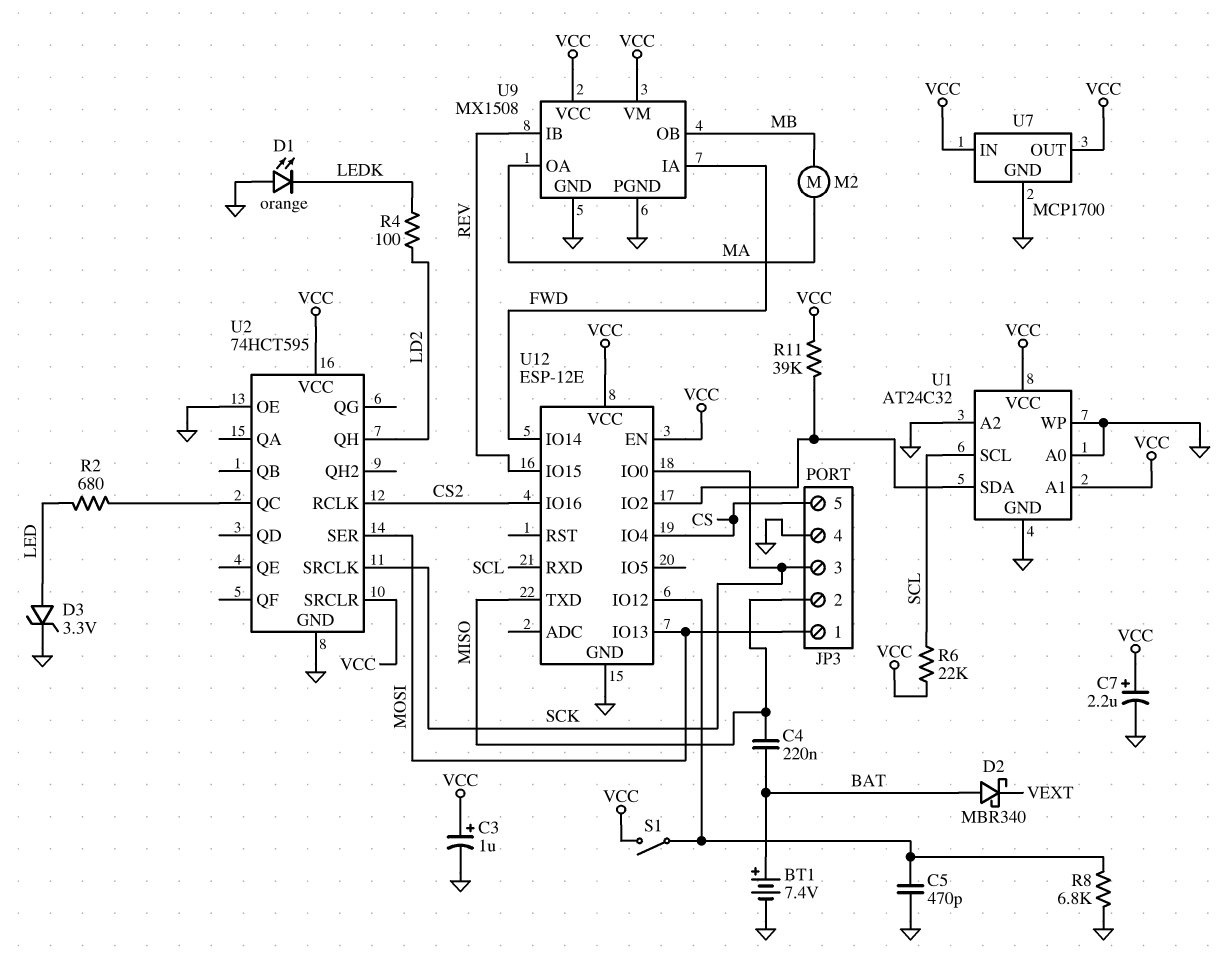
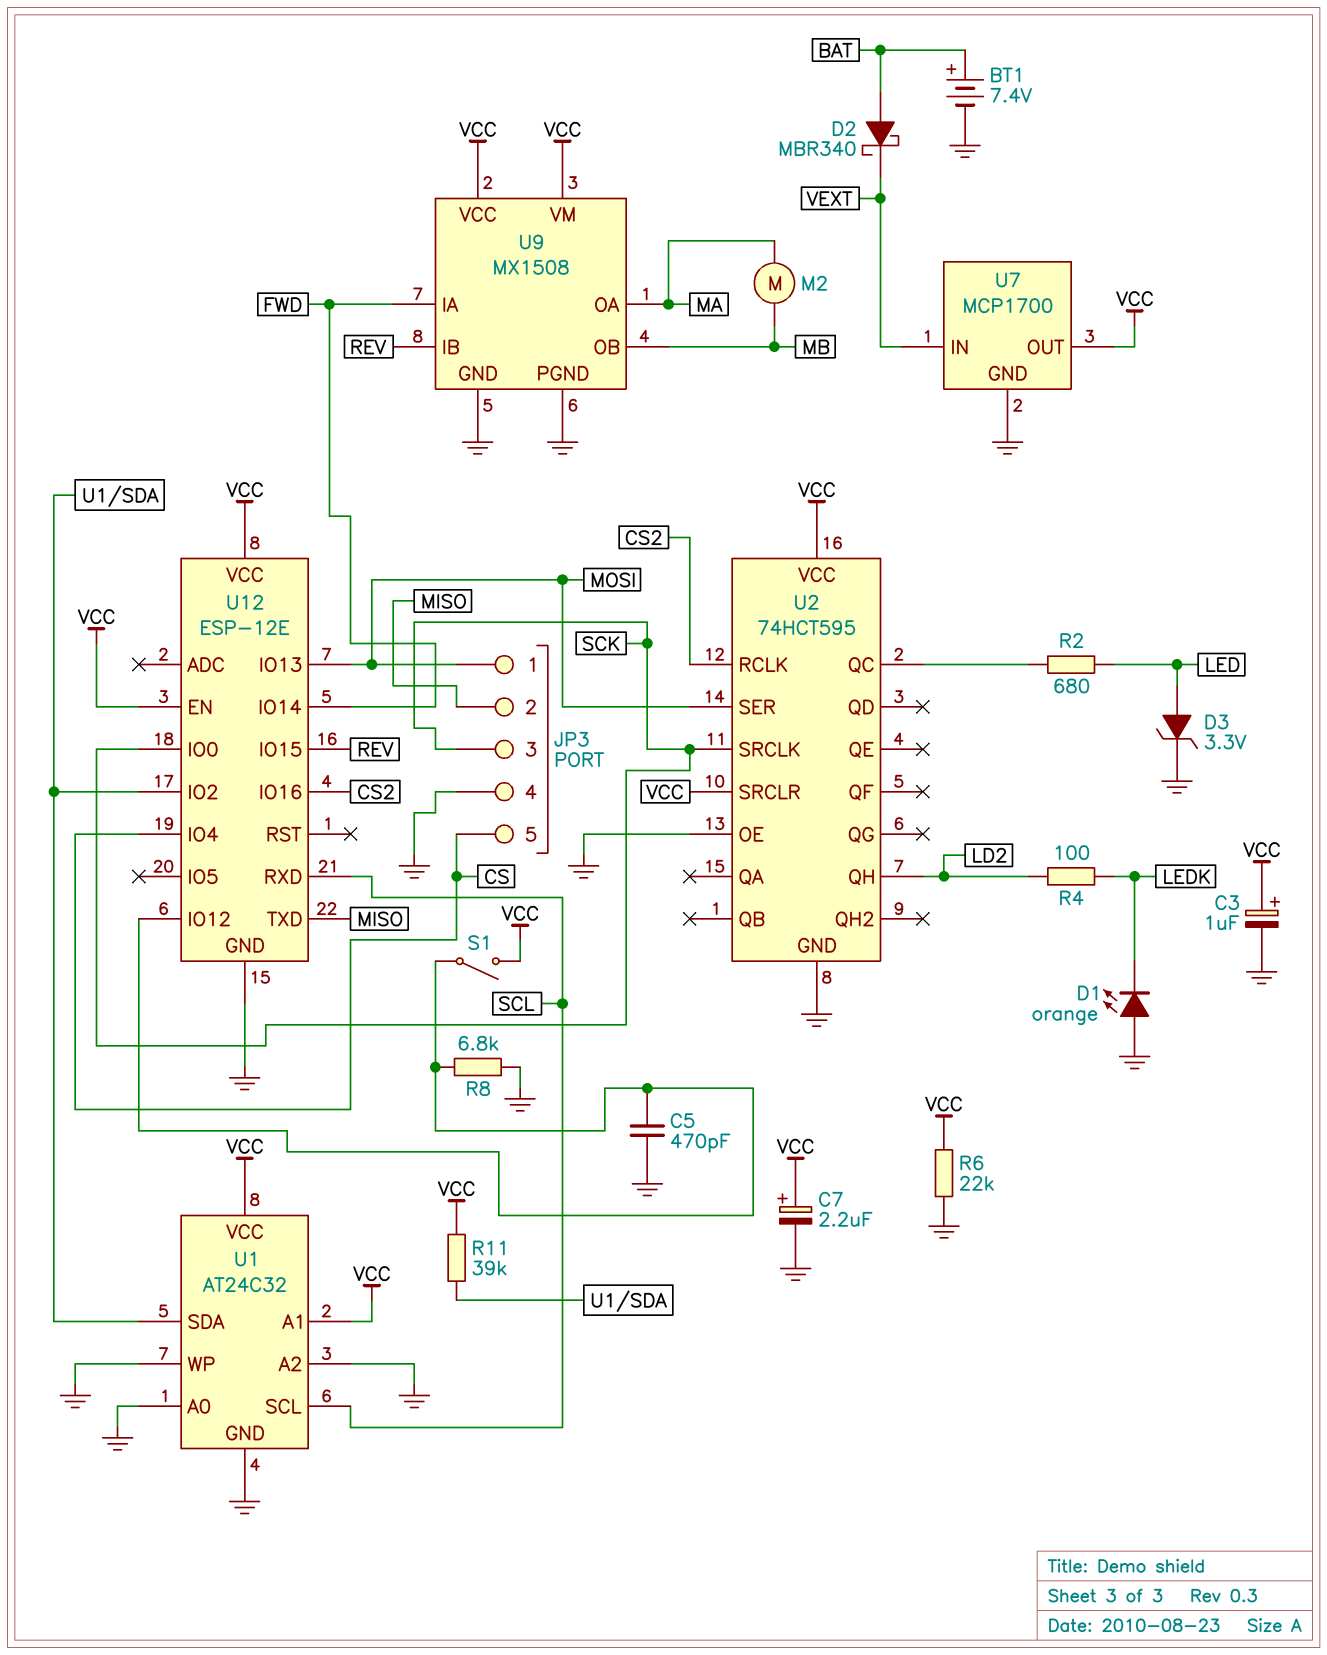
C4: 220nF (BAT, MISO) -> none
R6: 22k (SCL, VCC) -> 22k (GND, VCC)
U7 pin IN: VCC -> VEXT

